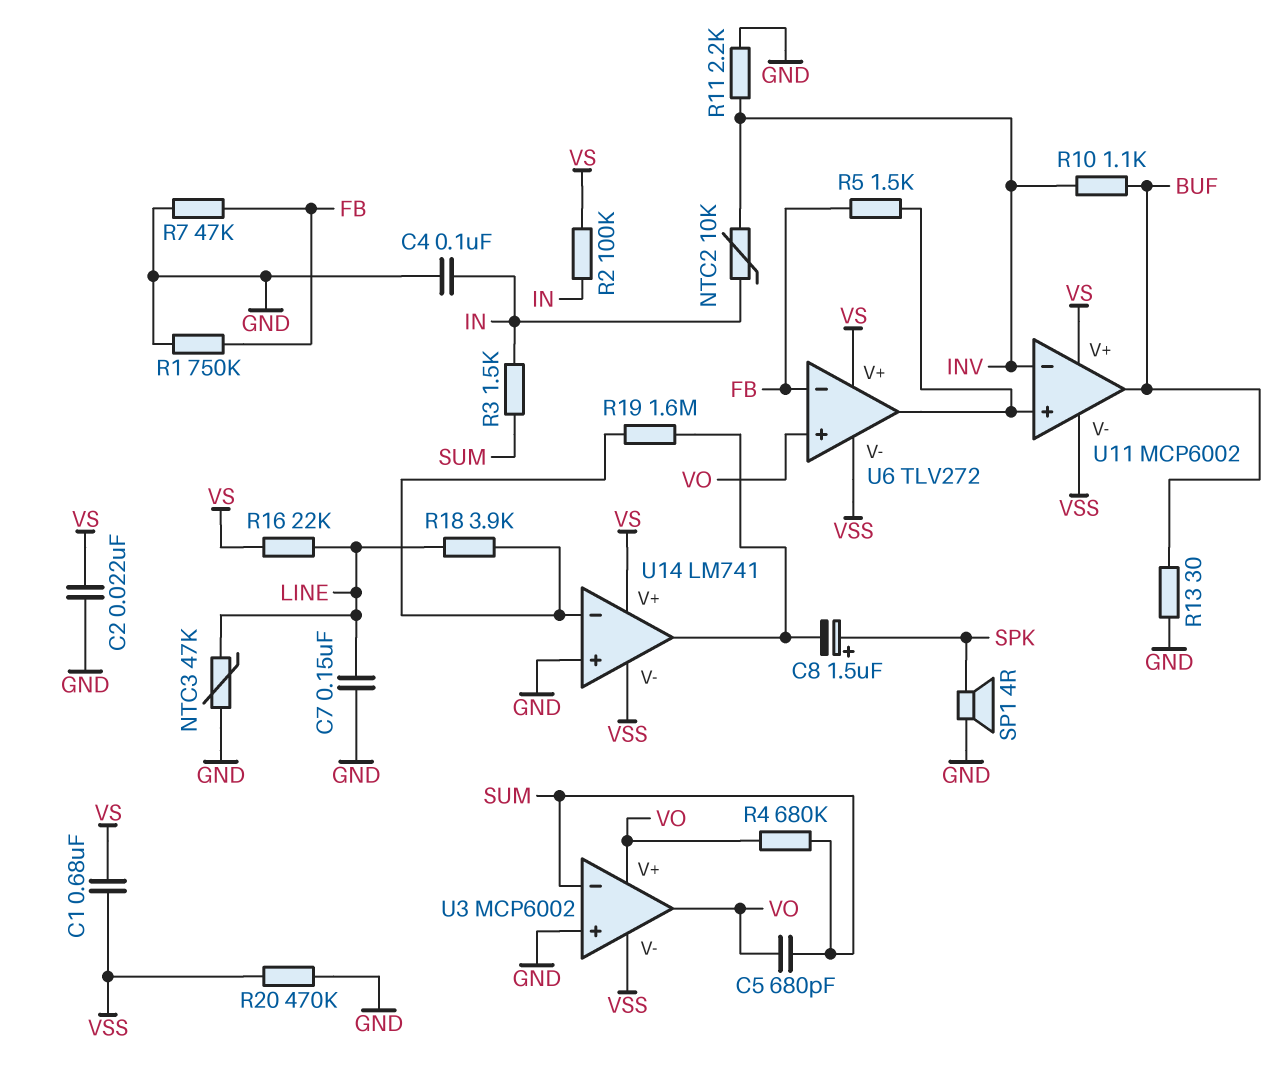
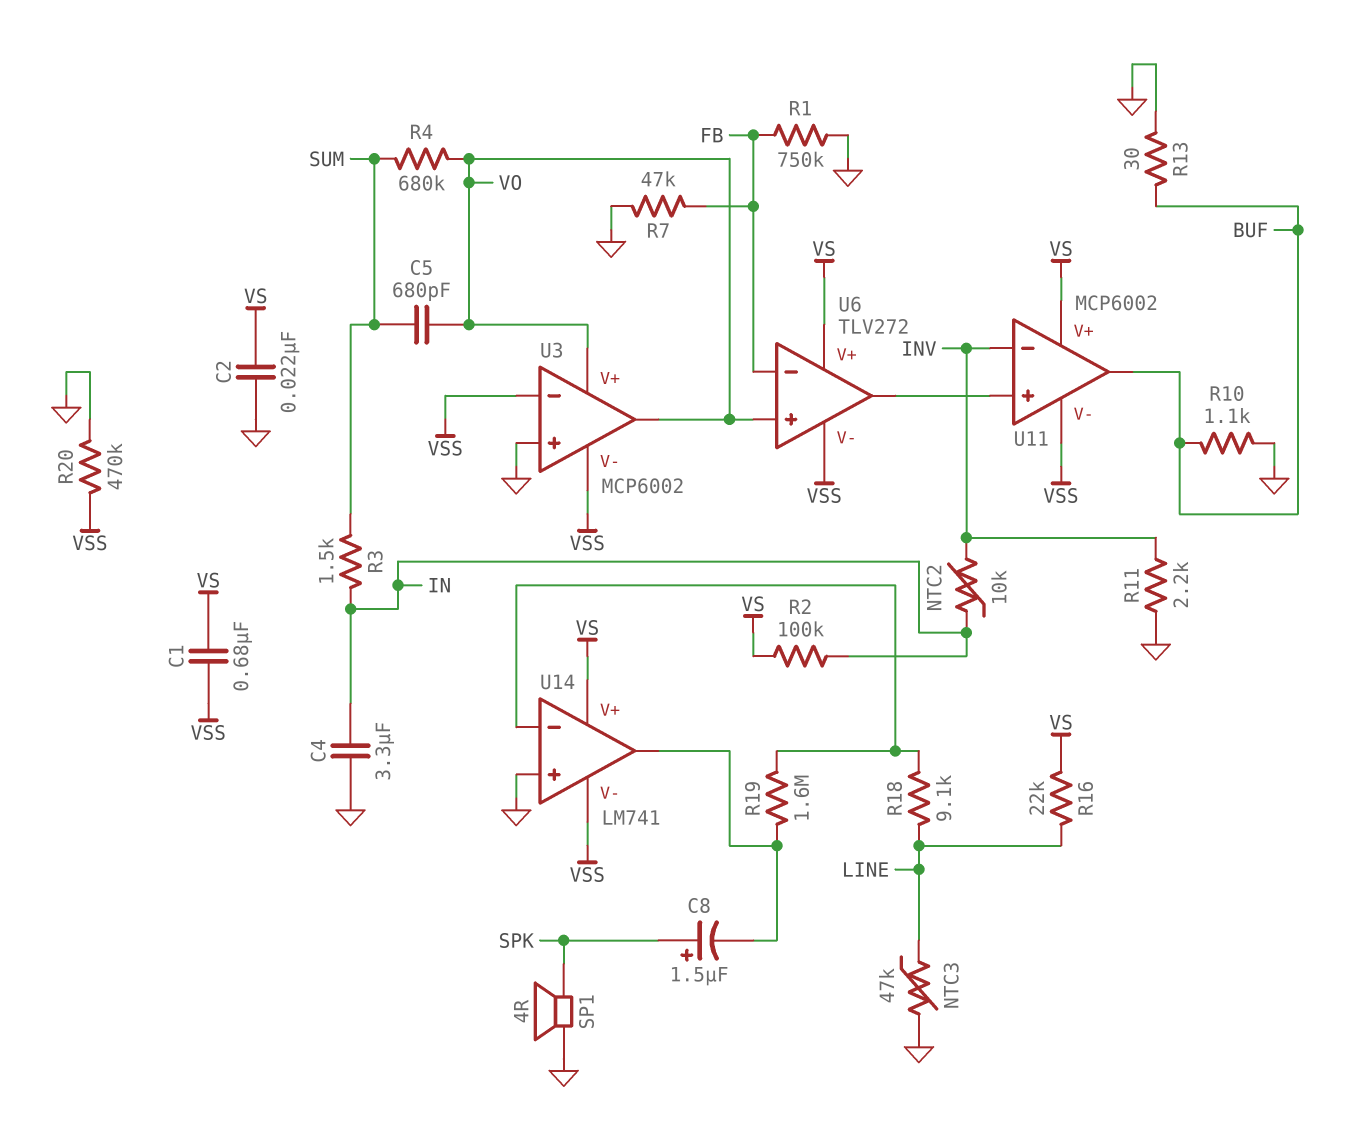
C4: 100nF (GND, IN) -> 3.3uF (GND, IN)
C7: 150nF (GND, LINE) -> none
R5: 1.5k (FB, U6/out) -> none
R10: 1.1k (BUF, INV) -> 1.1k (BUF, GND)
R18: 3.9k (LINE, U14/in-) -> 9.1k (LINE, U14/in-)
U3 pin in-: SUM -> VSS

